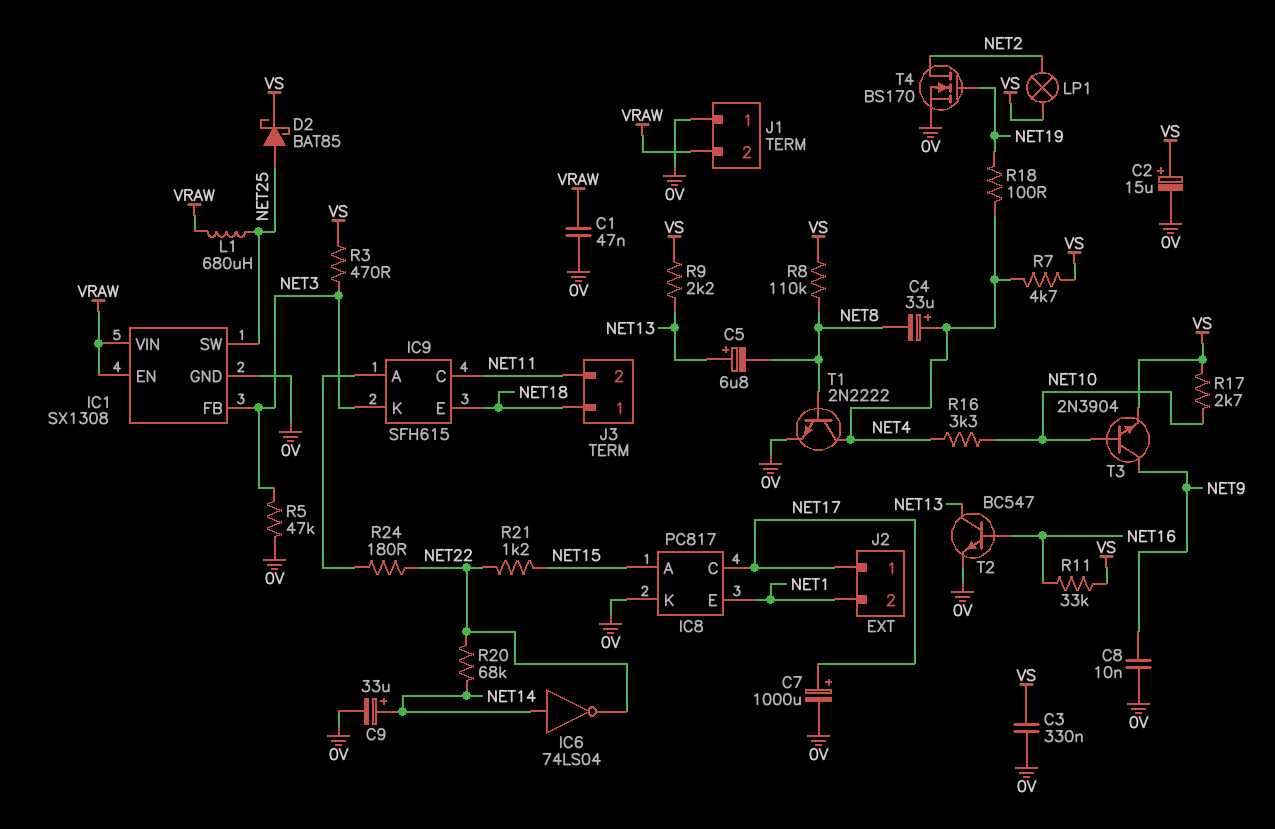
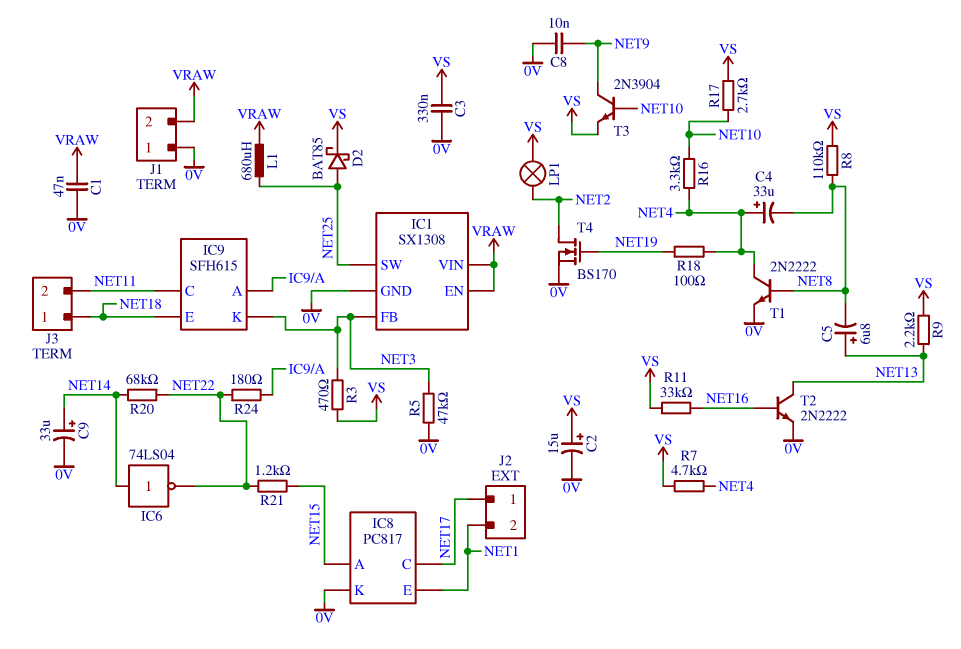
C7: 1000uF (plus NET17, minus 0V) -> none
T2: NPN BC547 (B NET16, C NET13, E 0V) -> NPN 2N2222 (B NET16, C NET13, E 0V)

